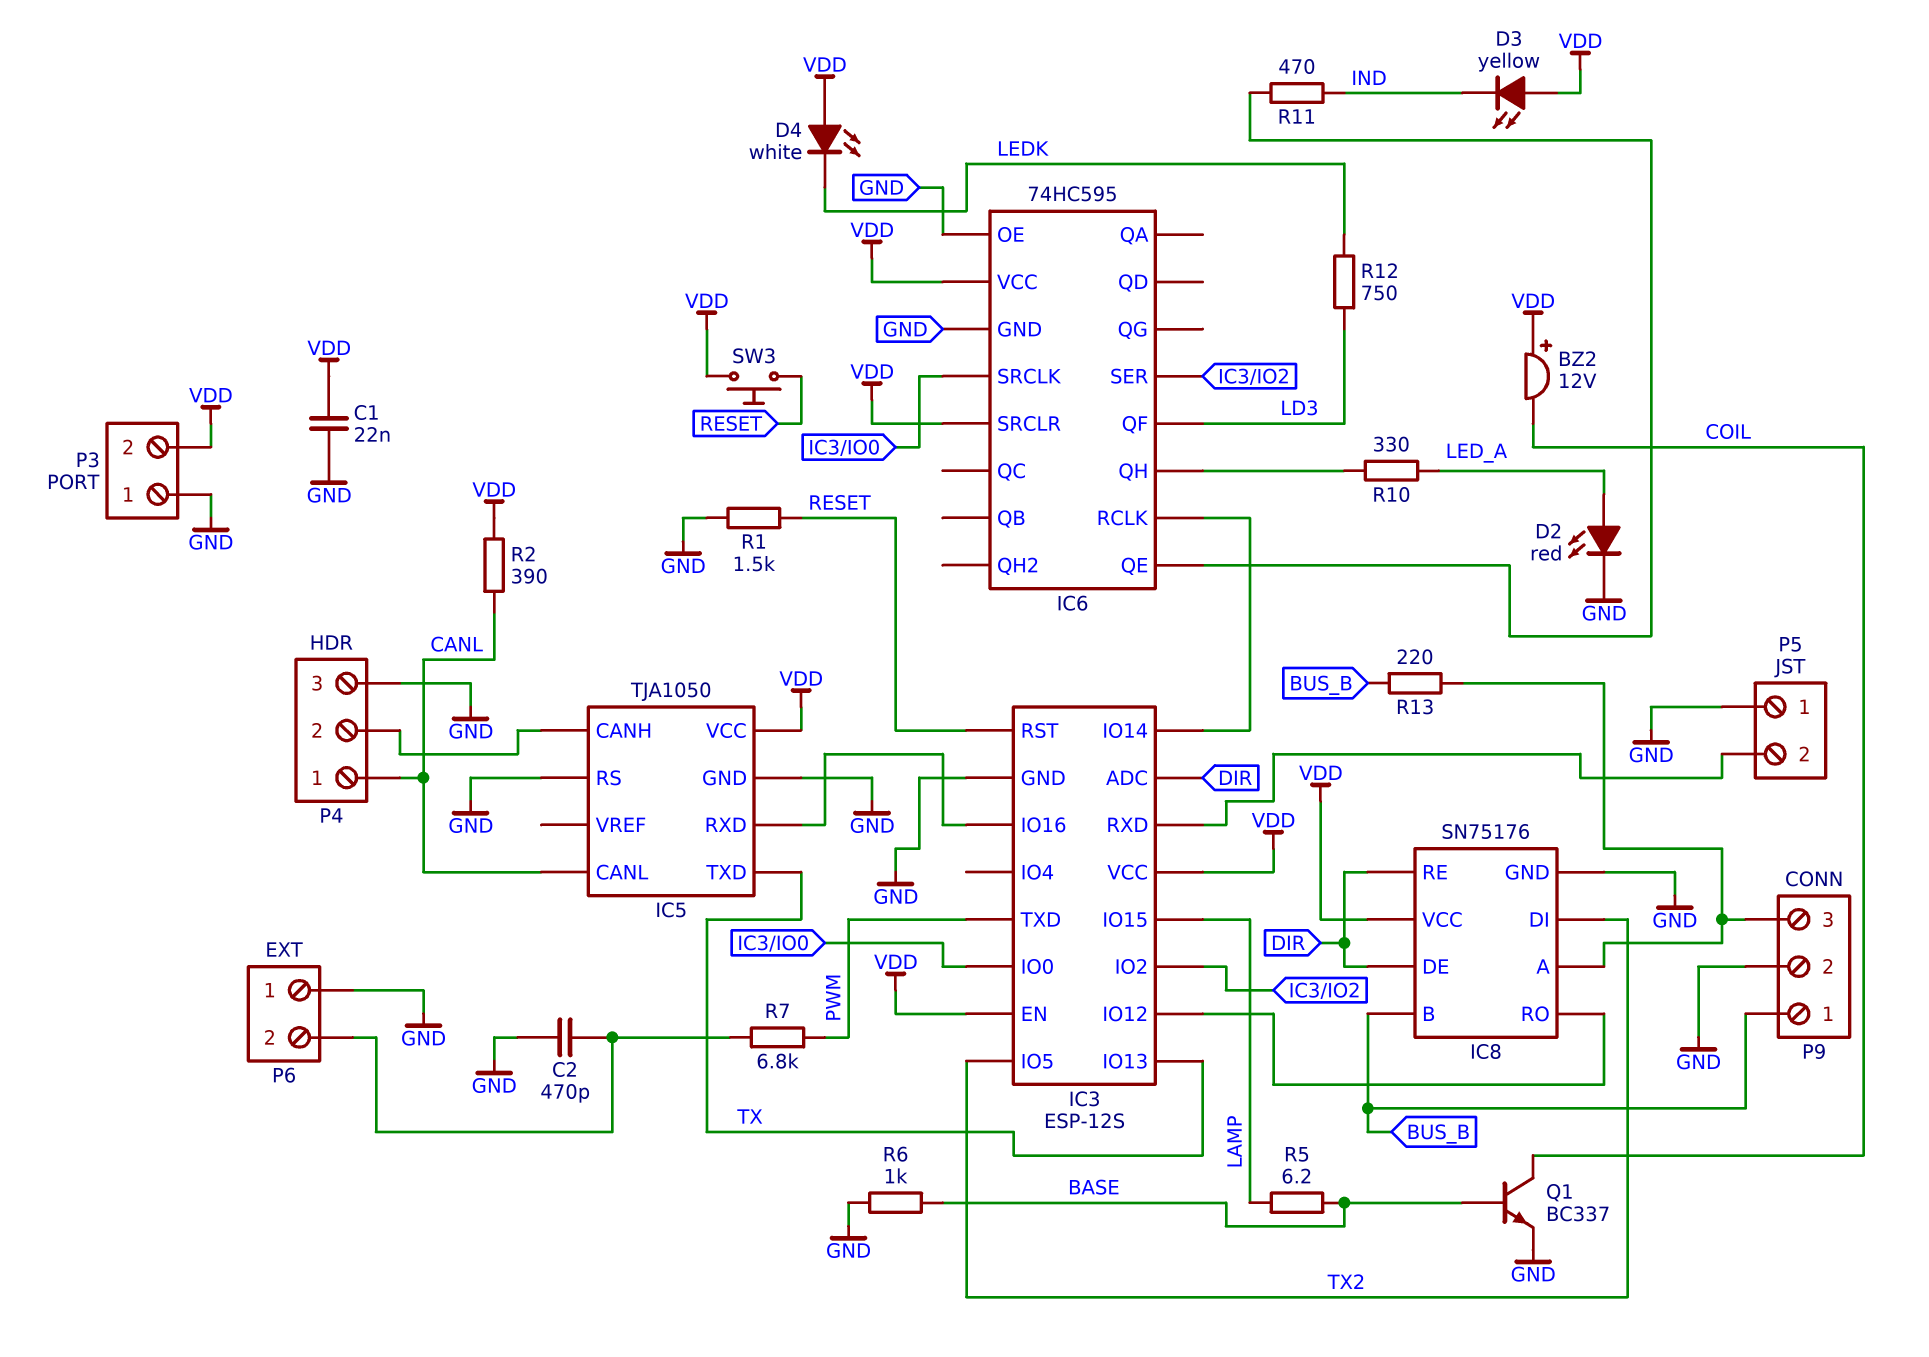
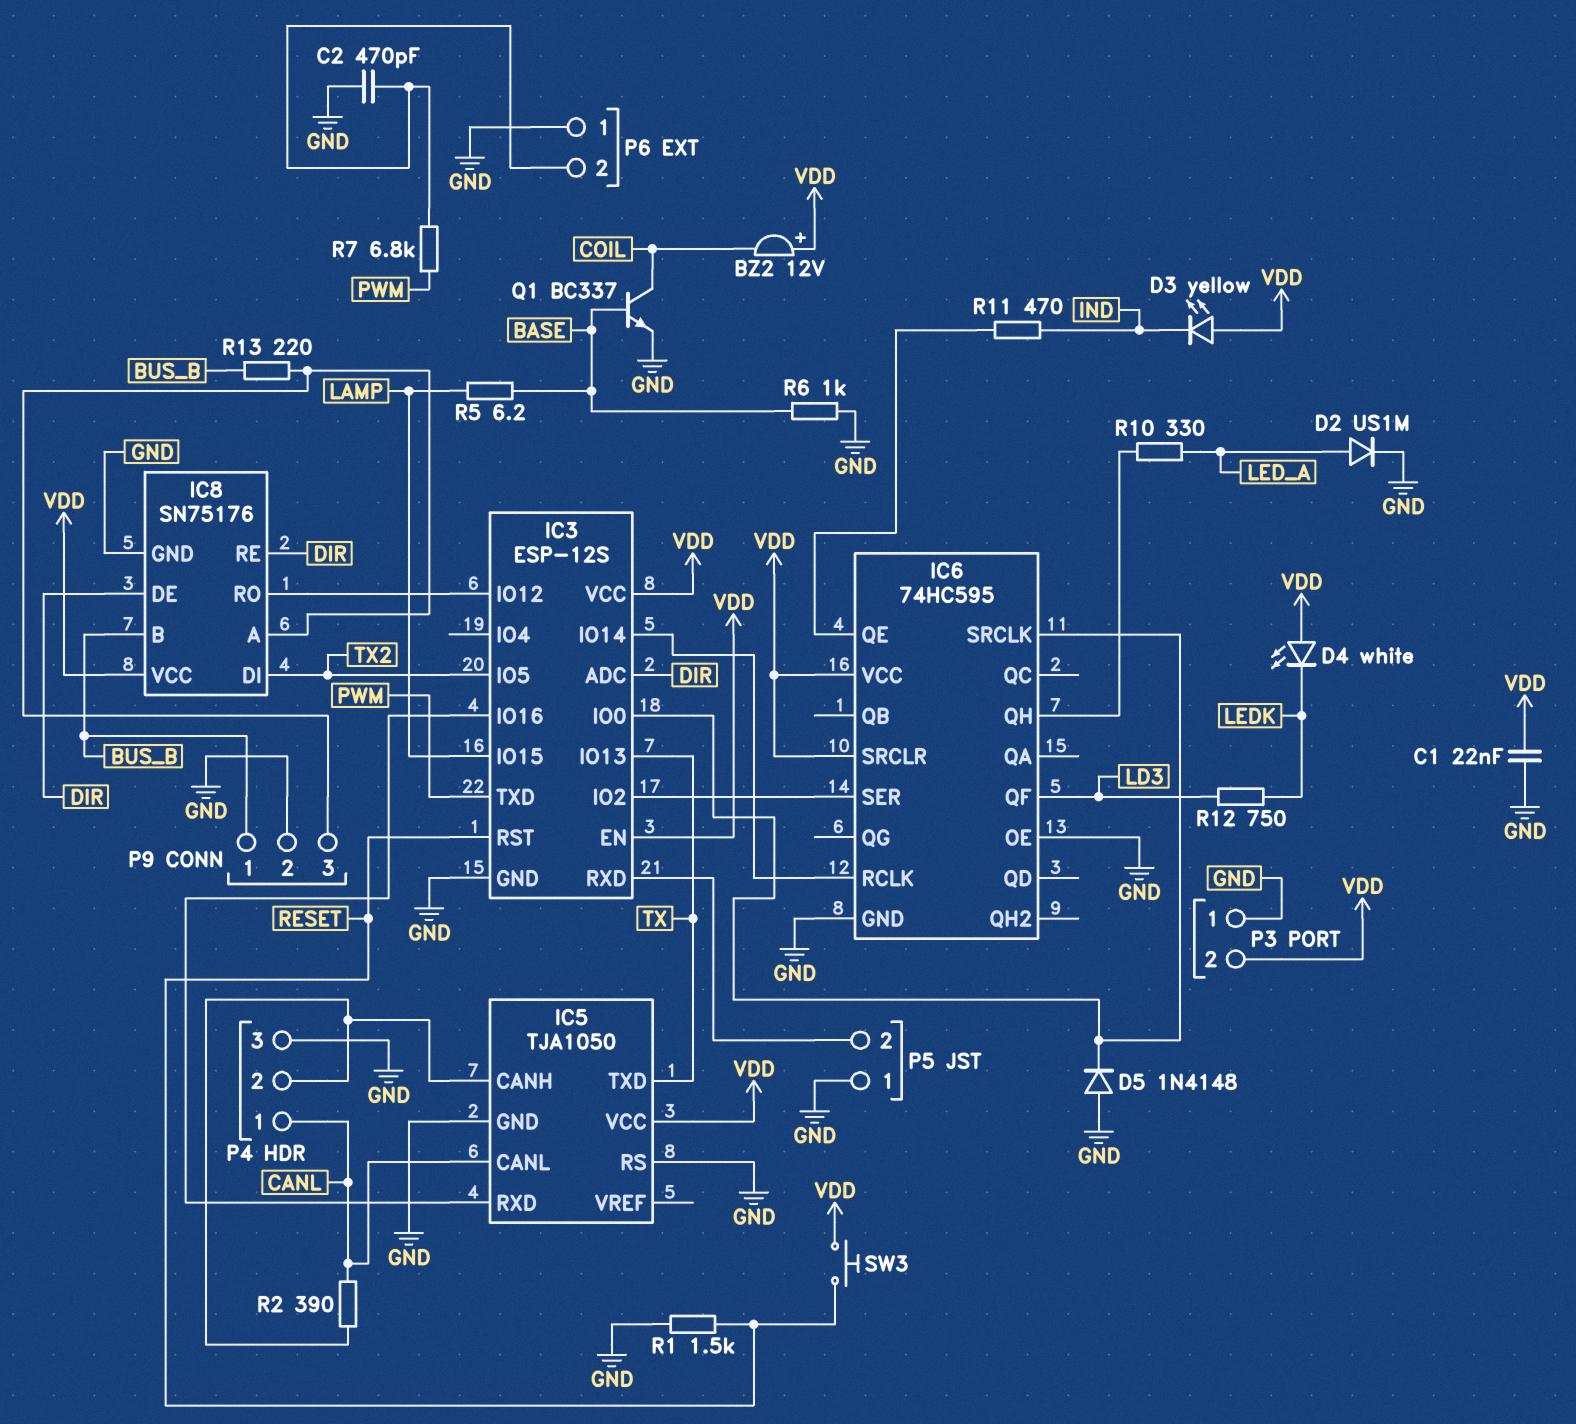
D2: LED red (A LED_A, K GND) -> diode US1M (A LED_A, K GND)
D5: none -> diode 1N4148 (A GND, K IC3/IO0)
R2: 390 (CANL, VDD) -> 390 (CANL, IC5/CANH)

